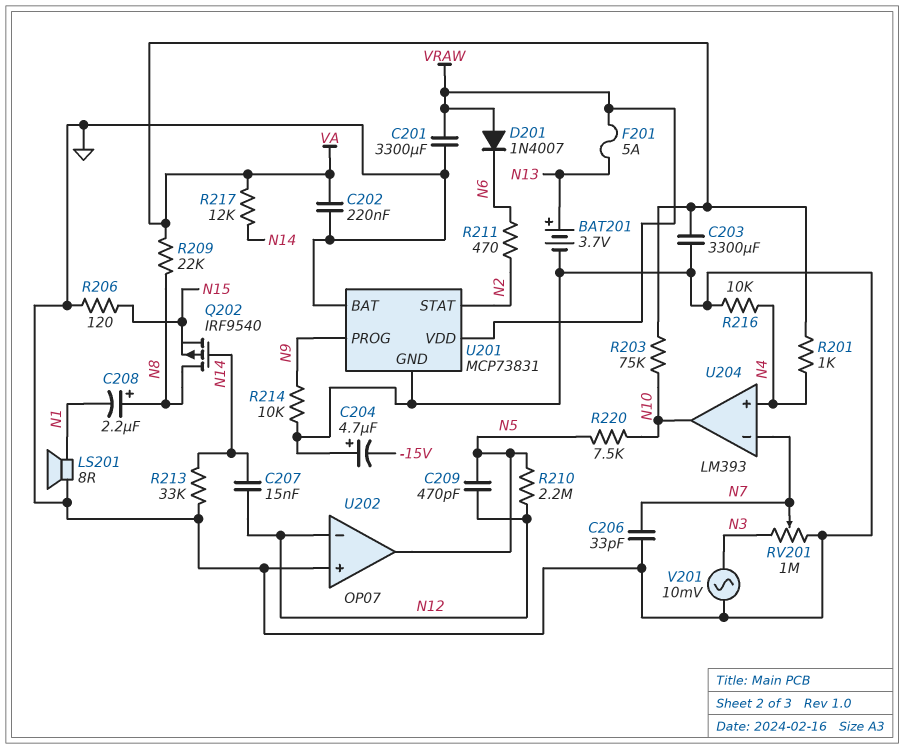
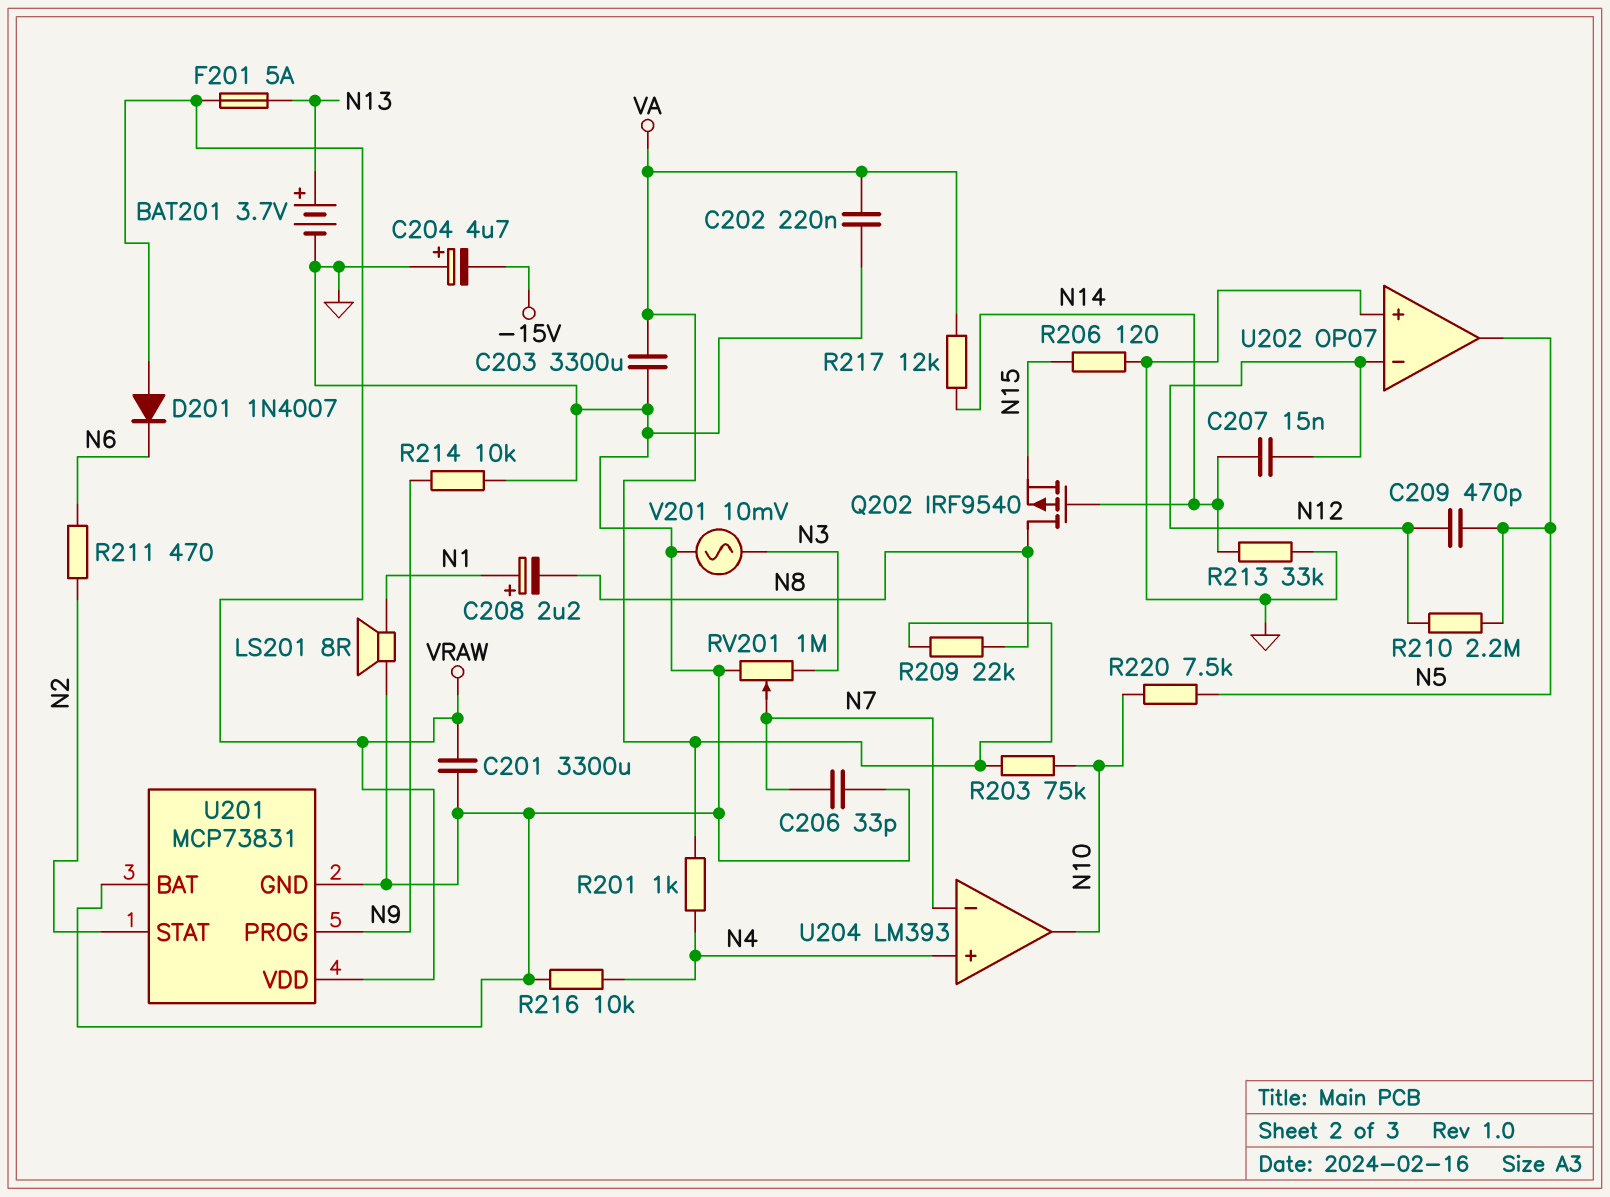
C208: 2.2uF (plus N8, minus N1) -> 2.2uF (plus N1, minus N8)

